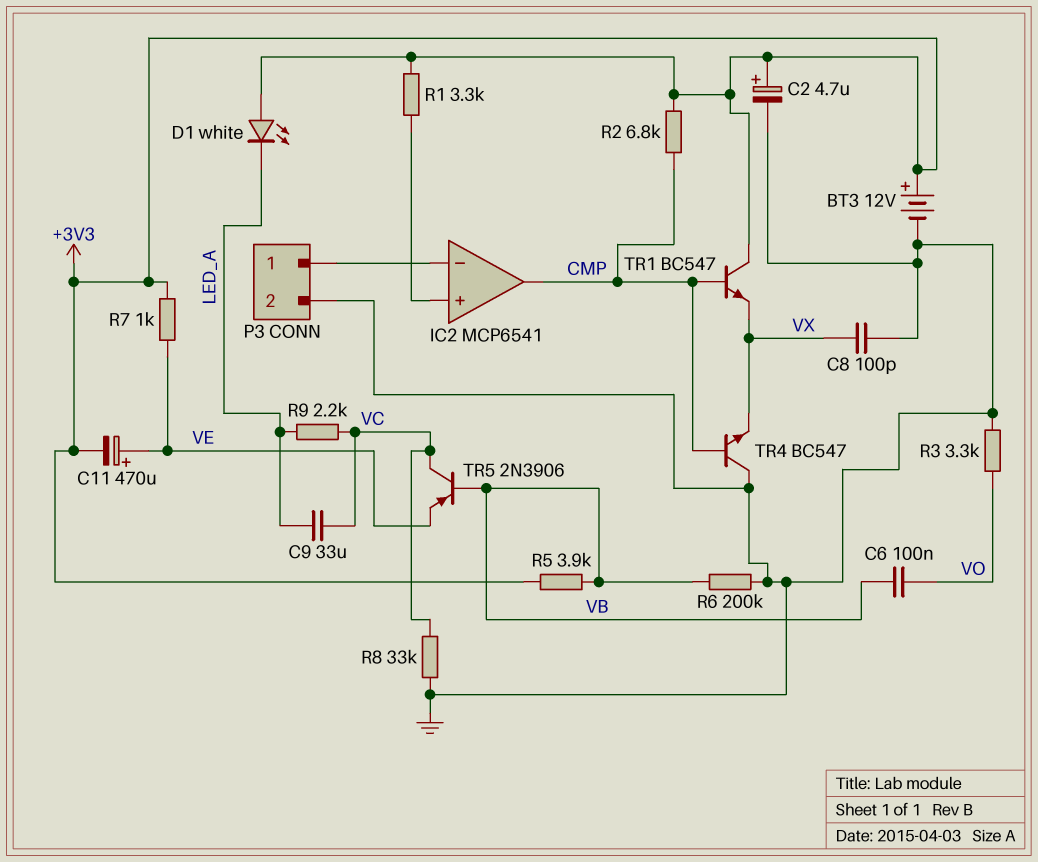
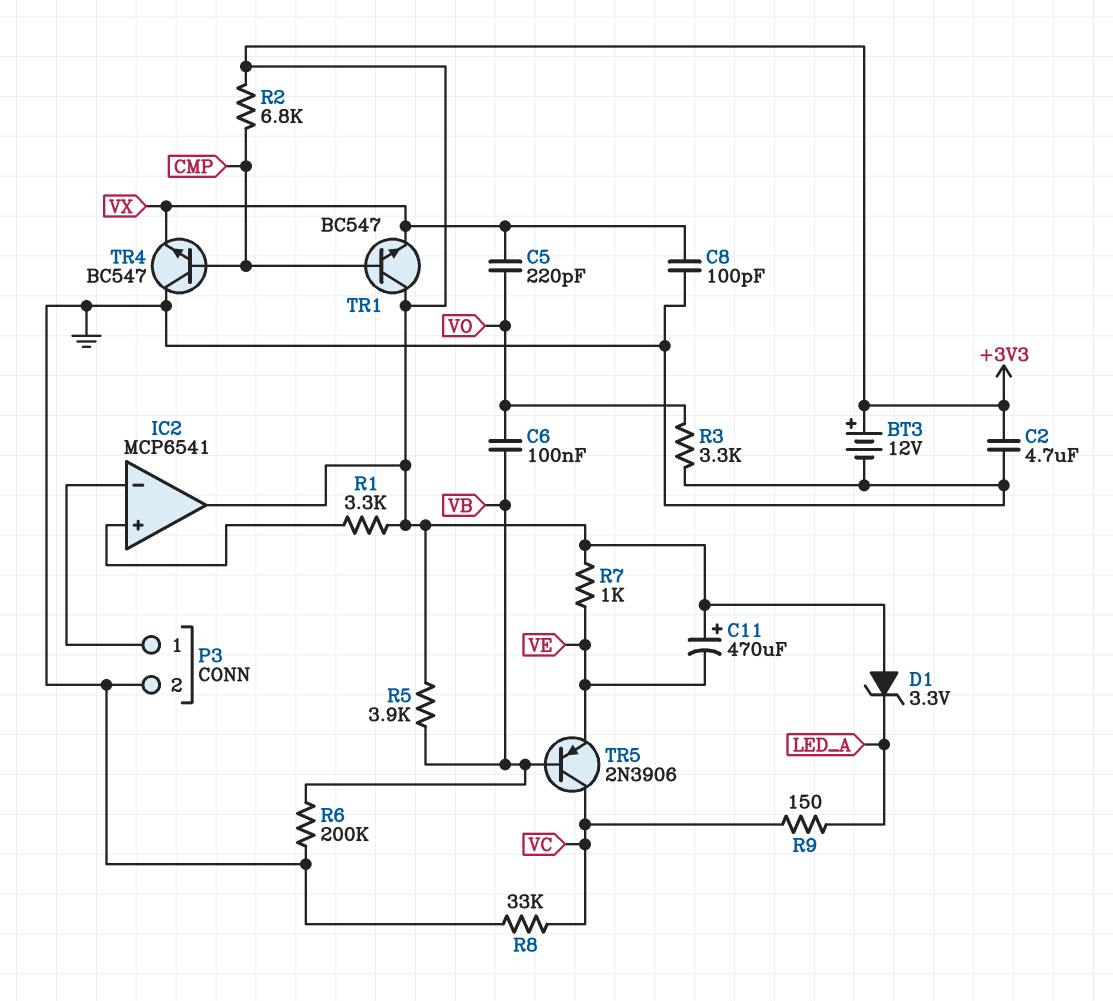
C2: 4.7uF (plus +3V3, minus GND) -> 4.7uF (+3V3, GND)
C5: none -> 220pF (VO, VX)
C9: 33uF (LED_A, VC) -> none
C11: 470uF (plus VE, minus +3V3) -> 470uF (plus +3V3, minus VE)
D1: LED white (A +3V3, K LED_A) -> zener 3.3V (A +3V3, K LED_A)
IC2 pin out: CMP -> +3V3
R9: 2.2k (LED_A, VC) -> 150 (LED_A, VC)

